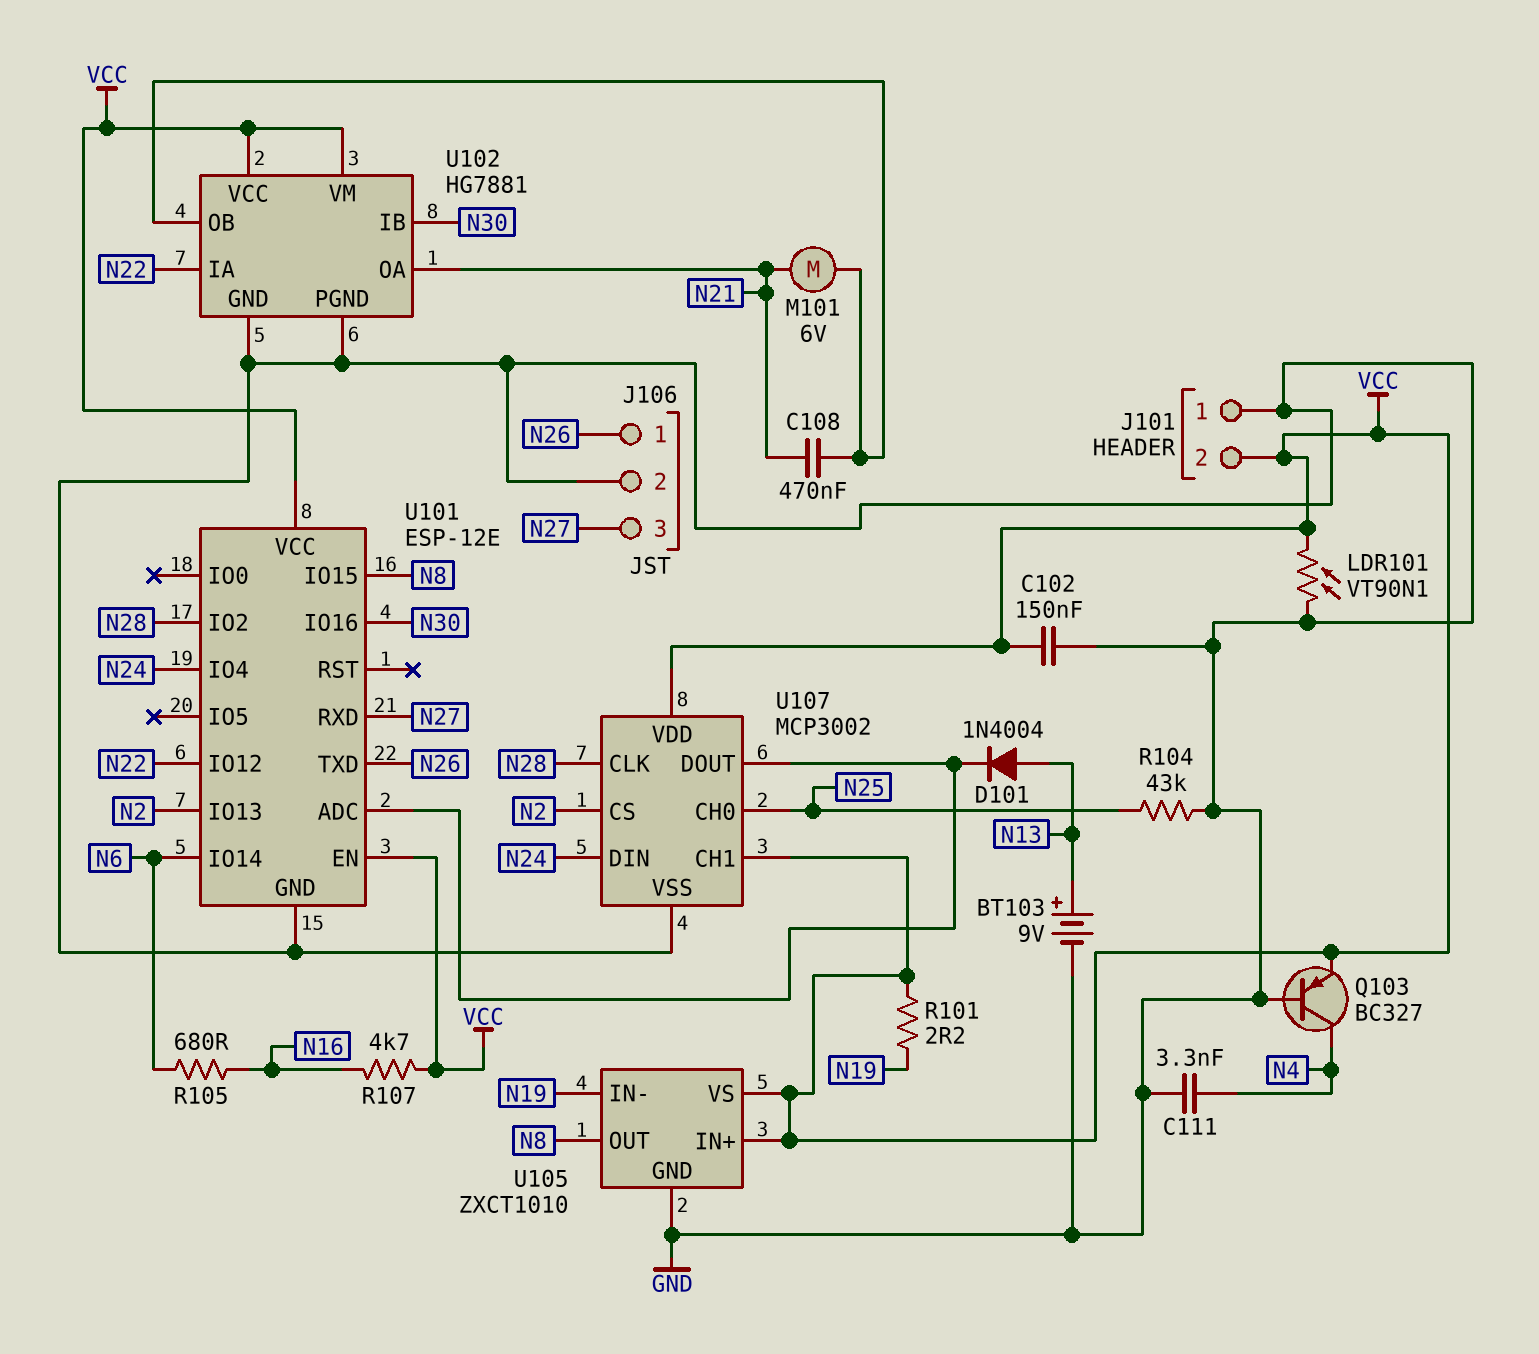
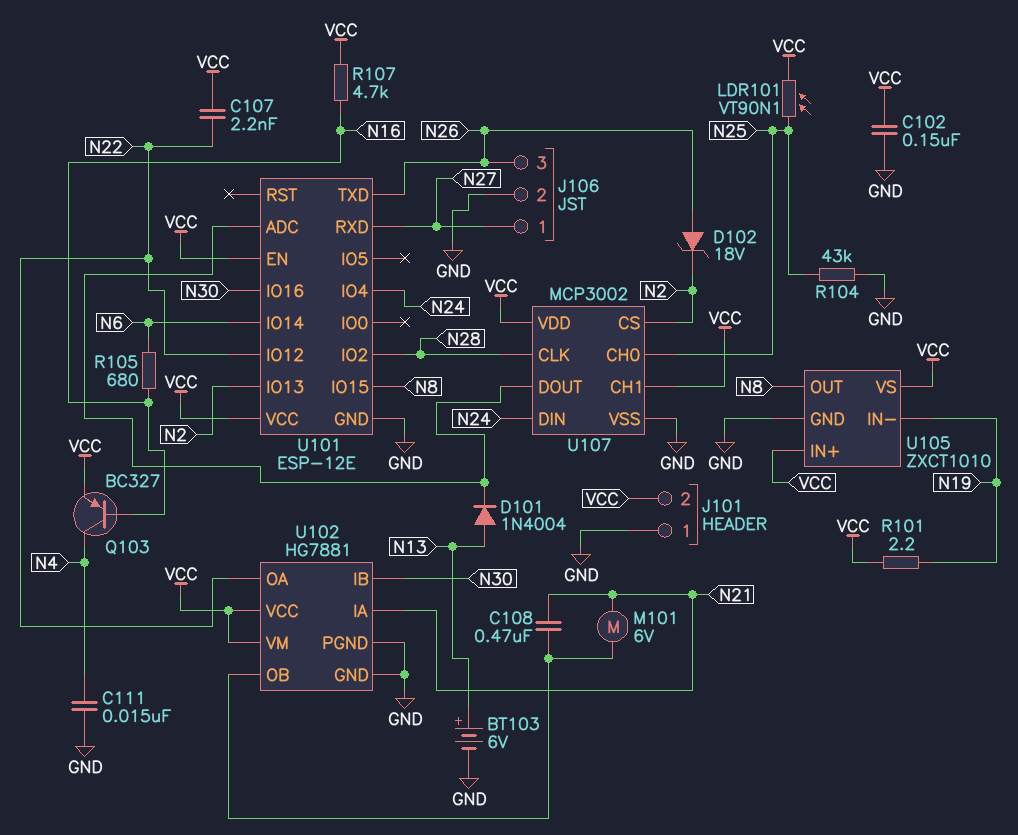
BT103: 9V (plus N13, minus GND) -> 6V (plus N13, minus GND)
C107: none -> 2.2nF (N22, VCC)
C111: 3.3nF (GND, N4) -> 15nF (GND, N4)
D102: none -> zener 18V (A N26, K N2)
J106 pin 1: N26 -> N27
J106 pin 3: N27 -> N26
LDR101: VT90N1 (GND, VCC) -> VT90N1 (N25, VCC)
Q103: PNP BC327 (B GND, C N4, E VCC) -> PNP BC327 (B N16, C N4, E VCC)
U102 pin IA: N22 -> N21
U102 pin OA: N21 -> N22

